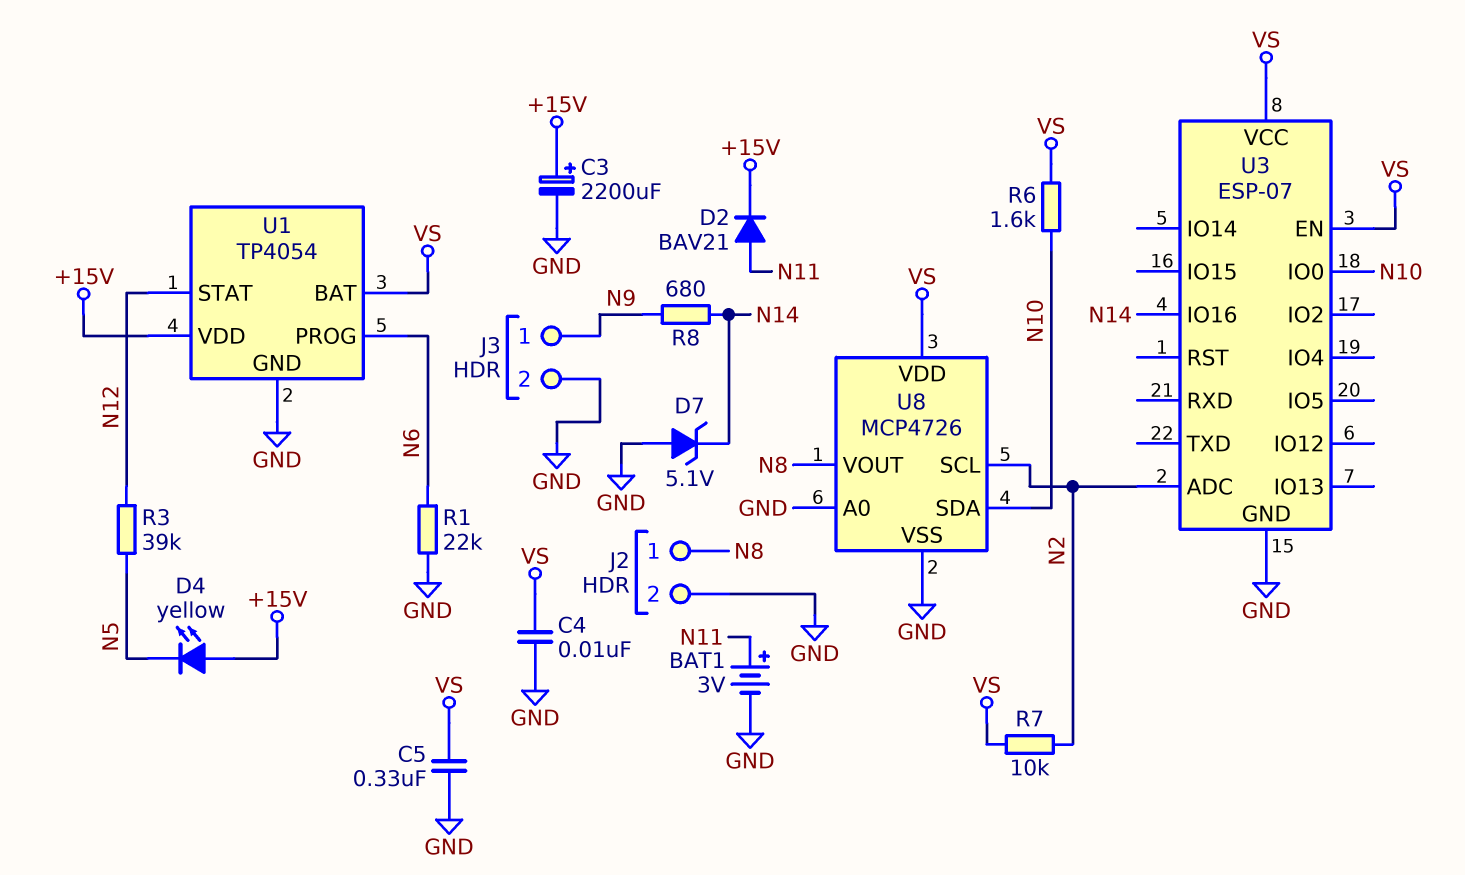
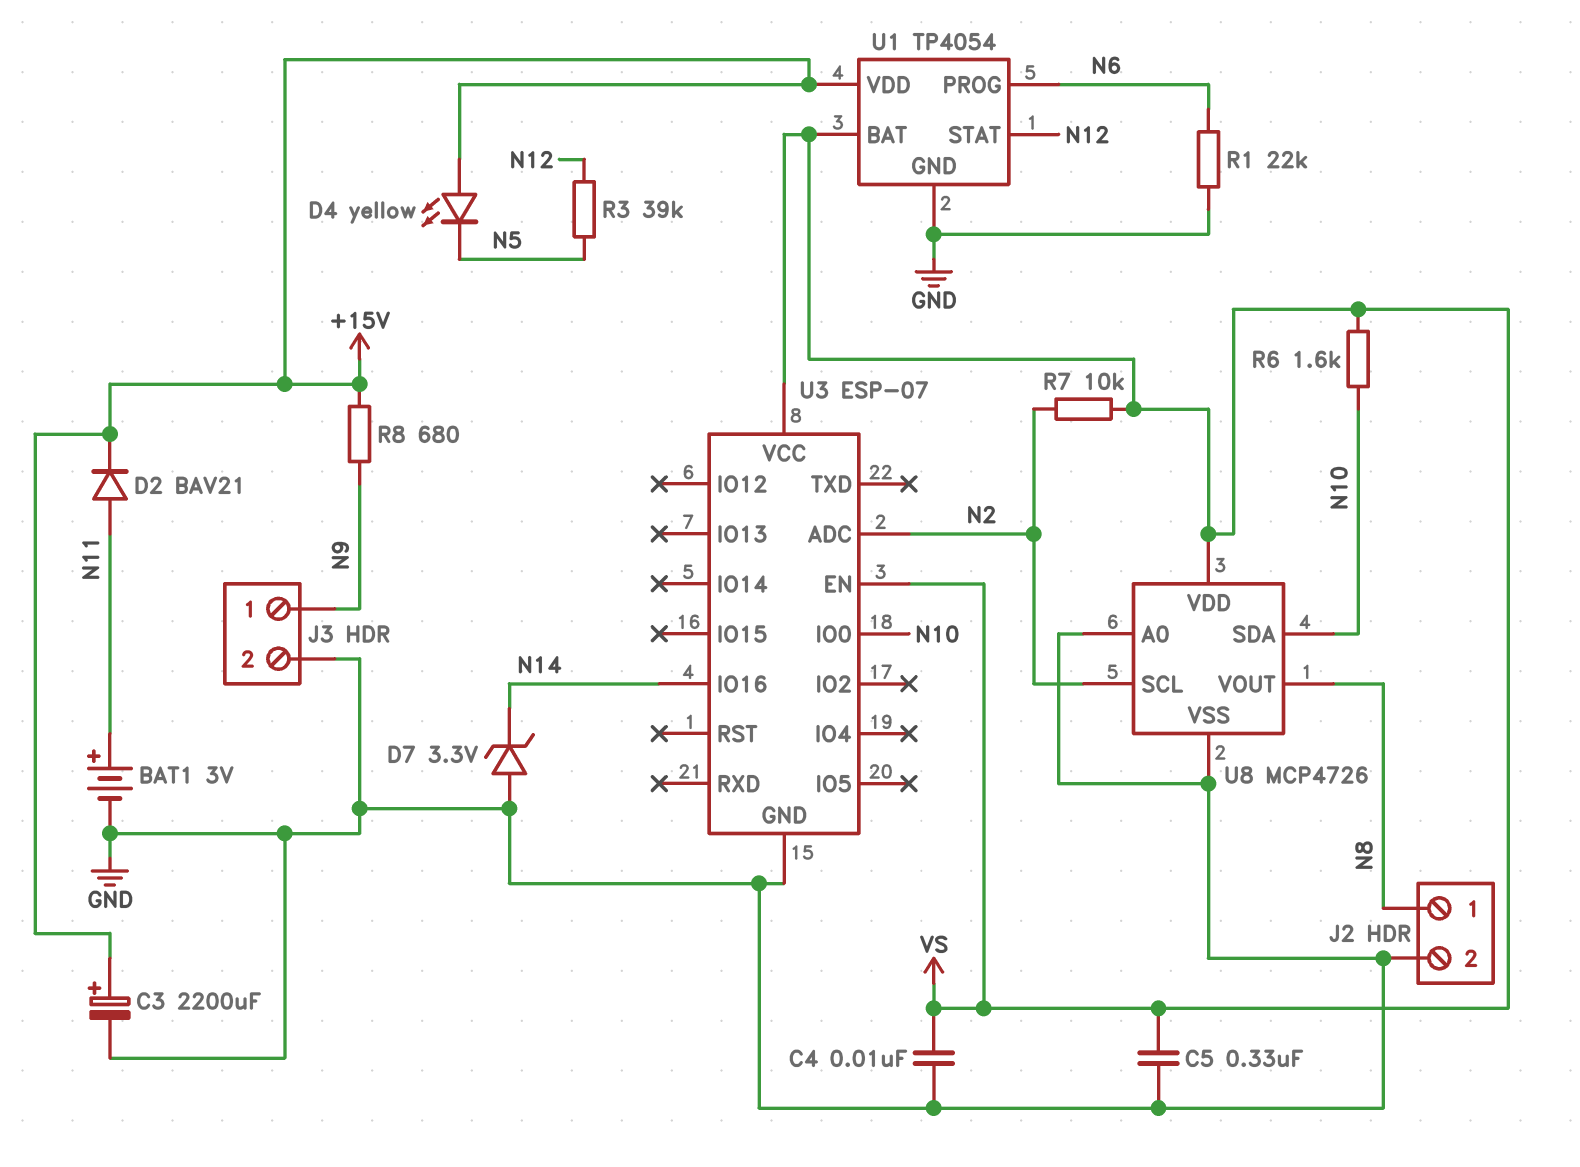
D7: zener 5.1V (A GND, K N14) -> zener 3.3V (A GND, K N14)
R8: 680 (N9, N14) -> 680 (+15V, N9)

